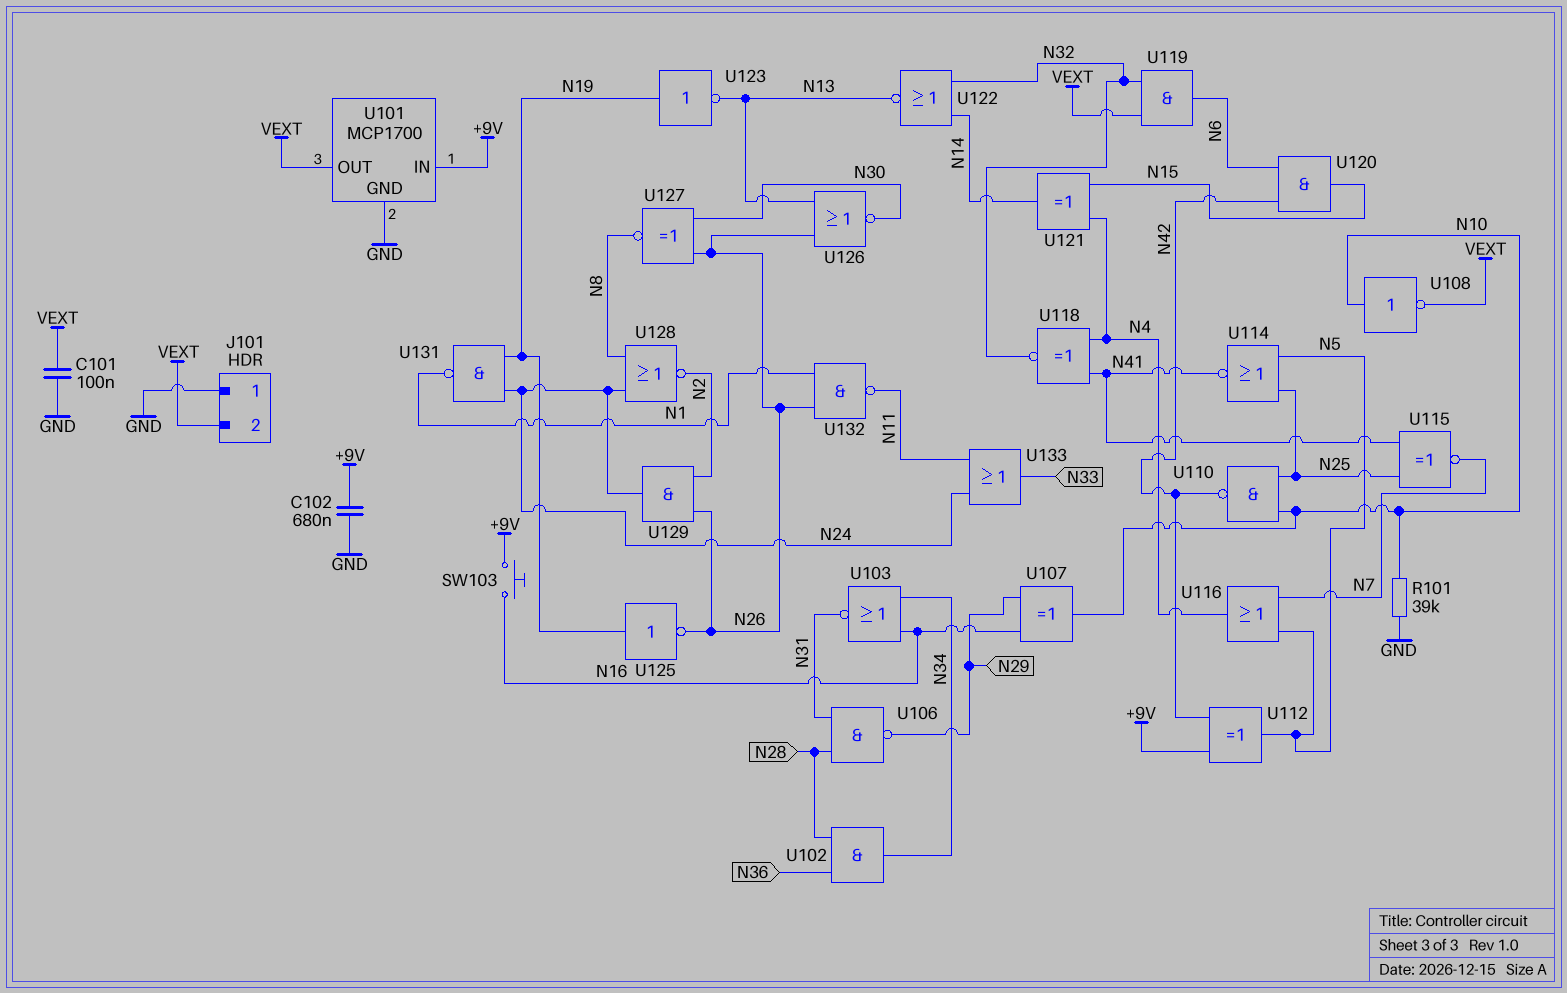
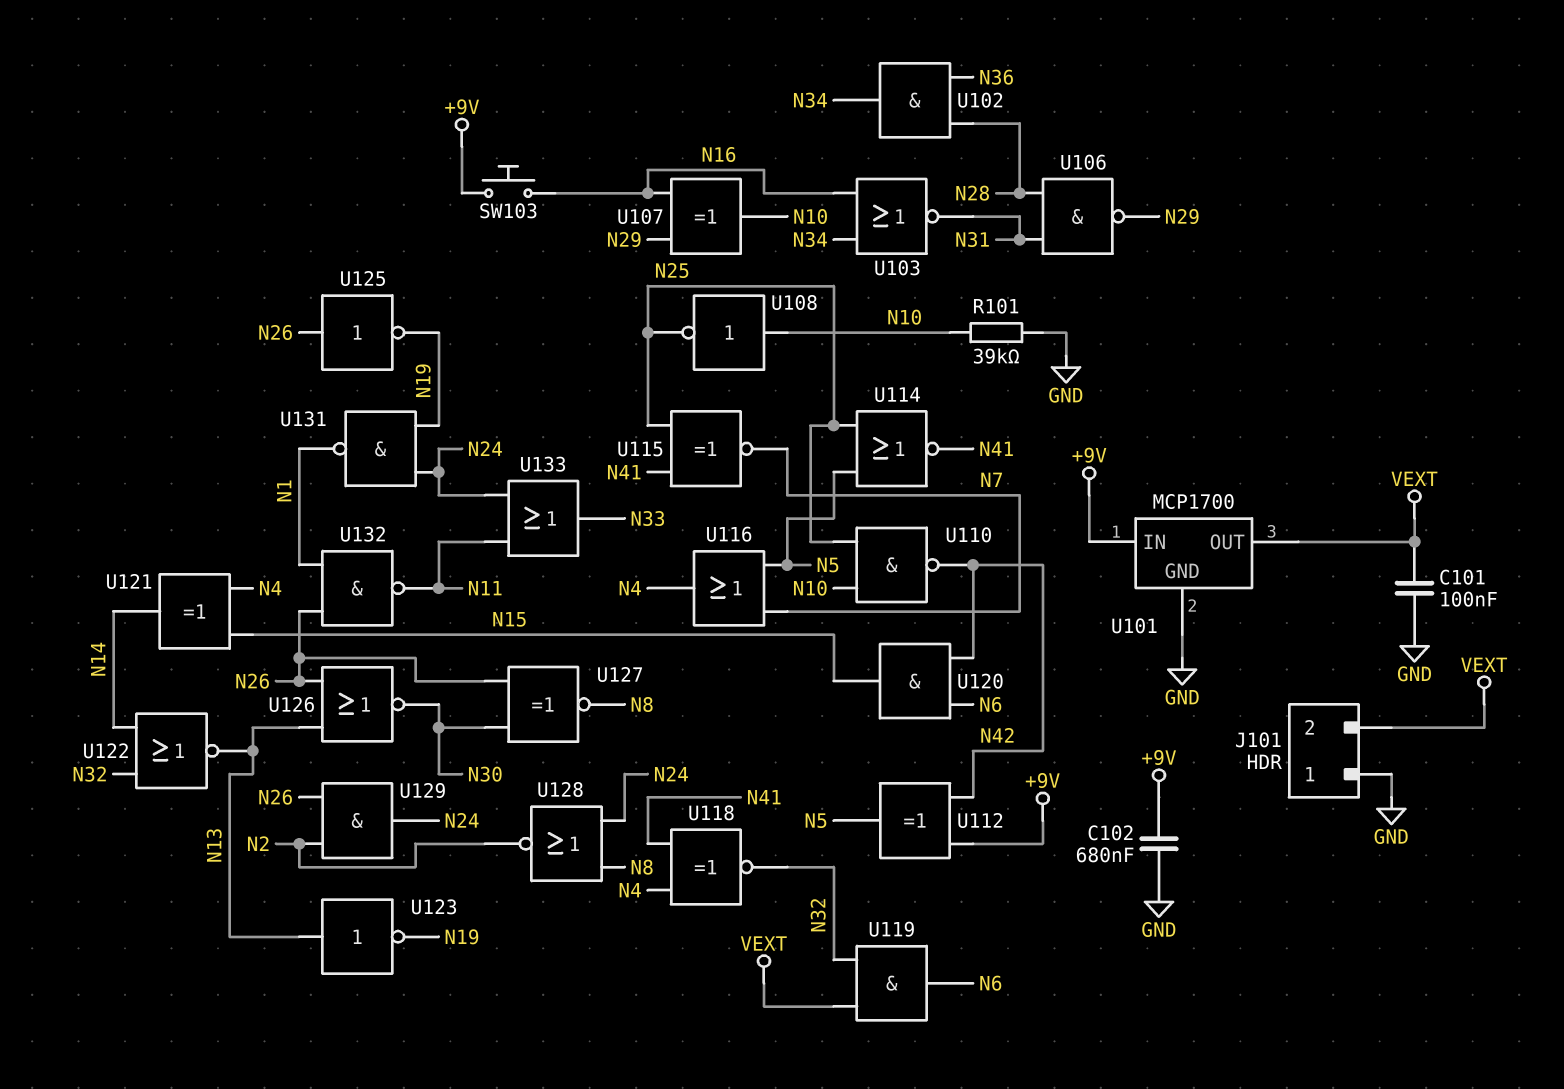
U108: NOT (in N10, out VEXT) -> NOT (in N10, out N25)
U123: NOT (in N19, out N13) -> NOT (in N13, out N19)
U125: NOT (in N19, out N26) -> NOT (in N26, out N19)

